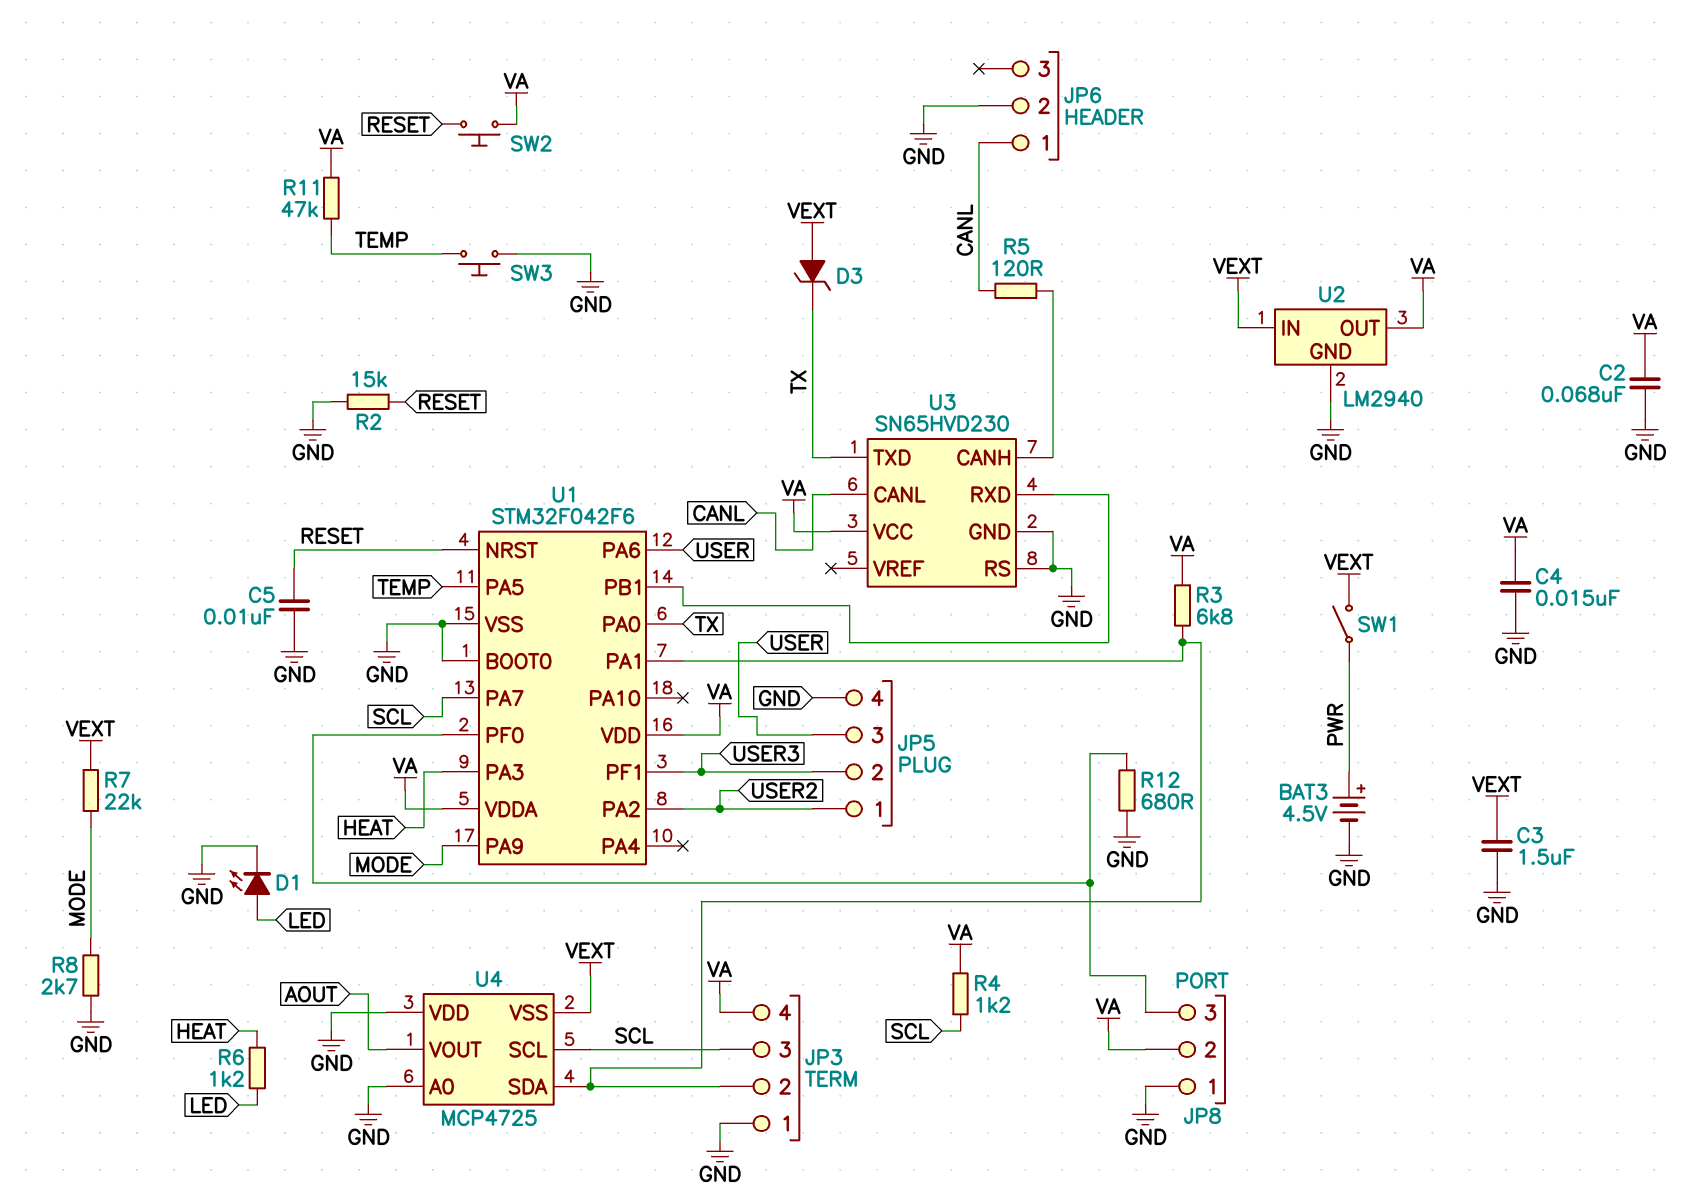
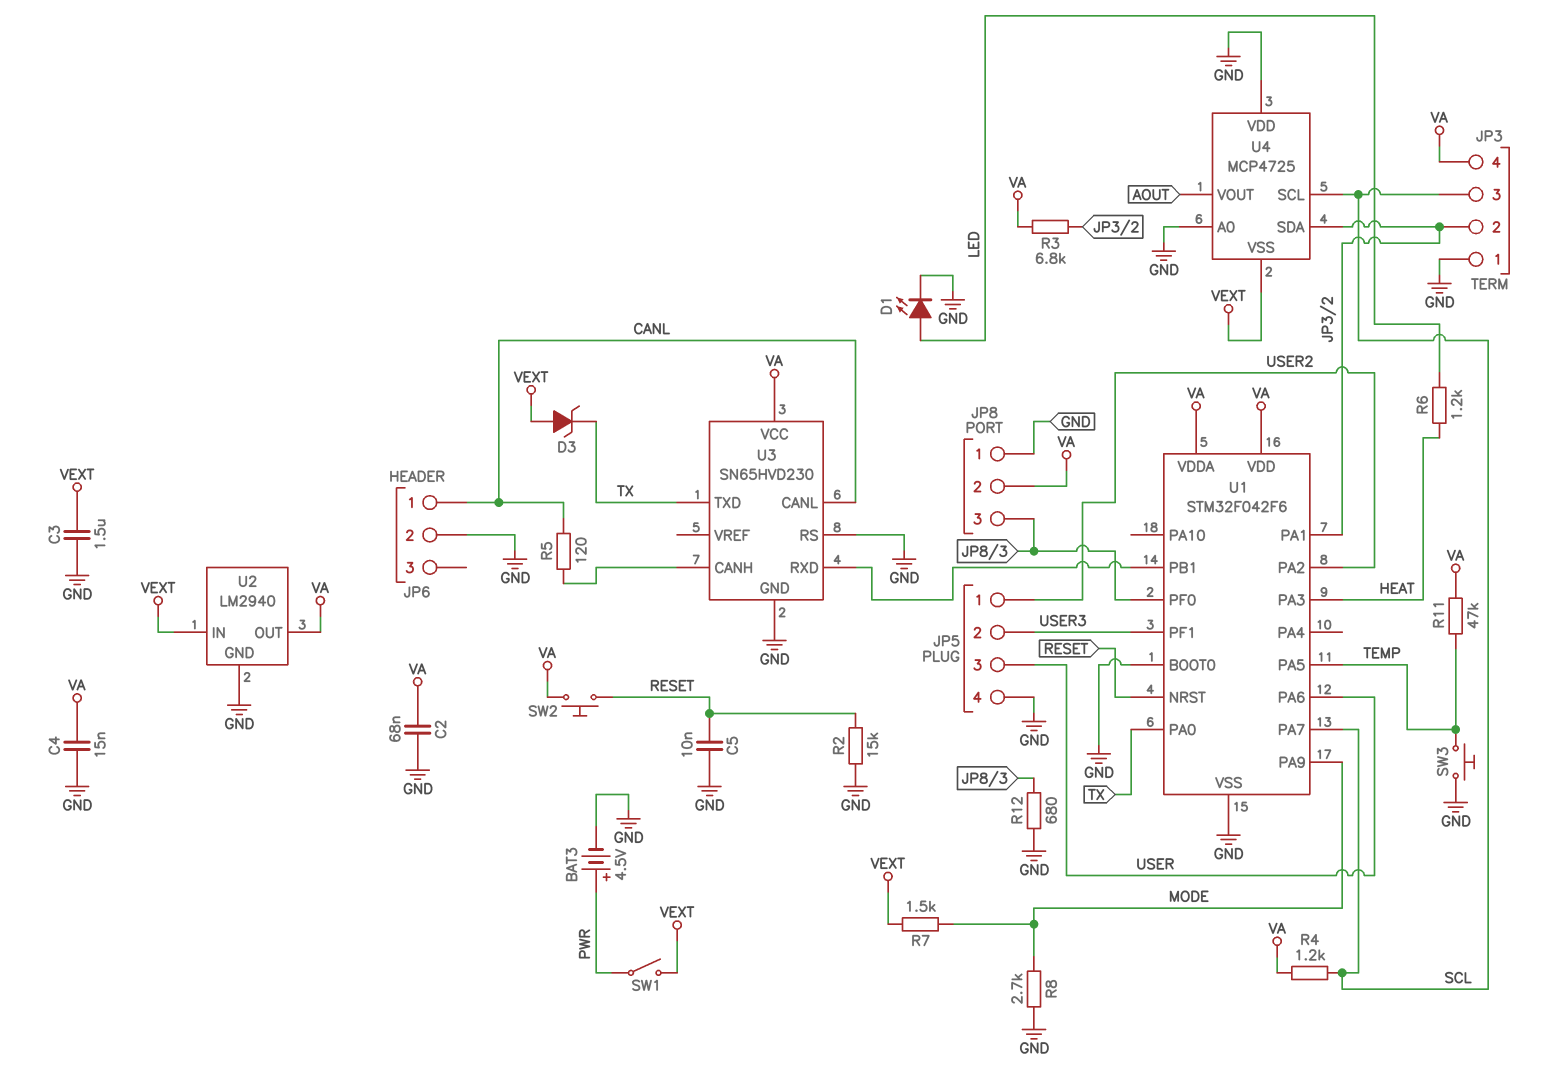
R7: 22k (MODE, VEXT) -> 1.5k (MODE, VEXT)

